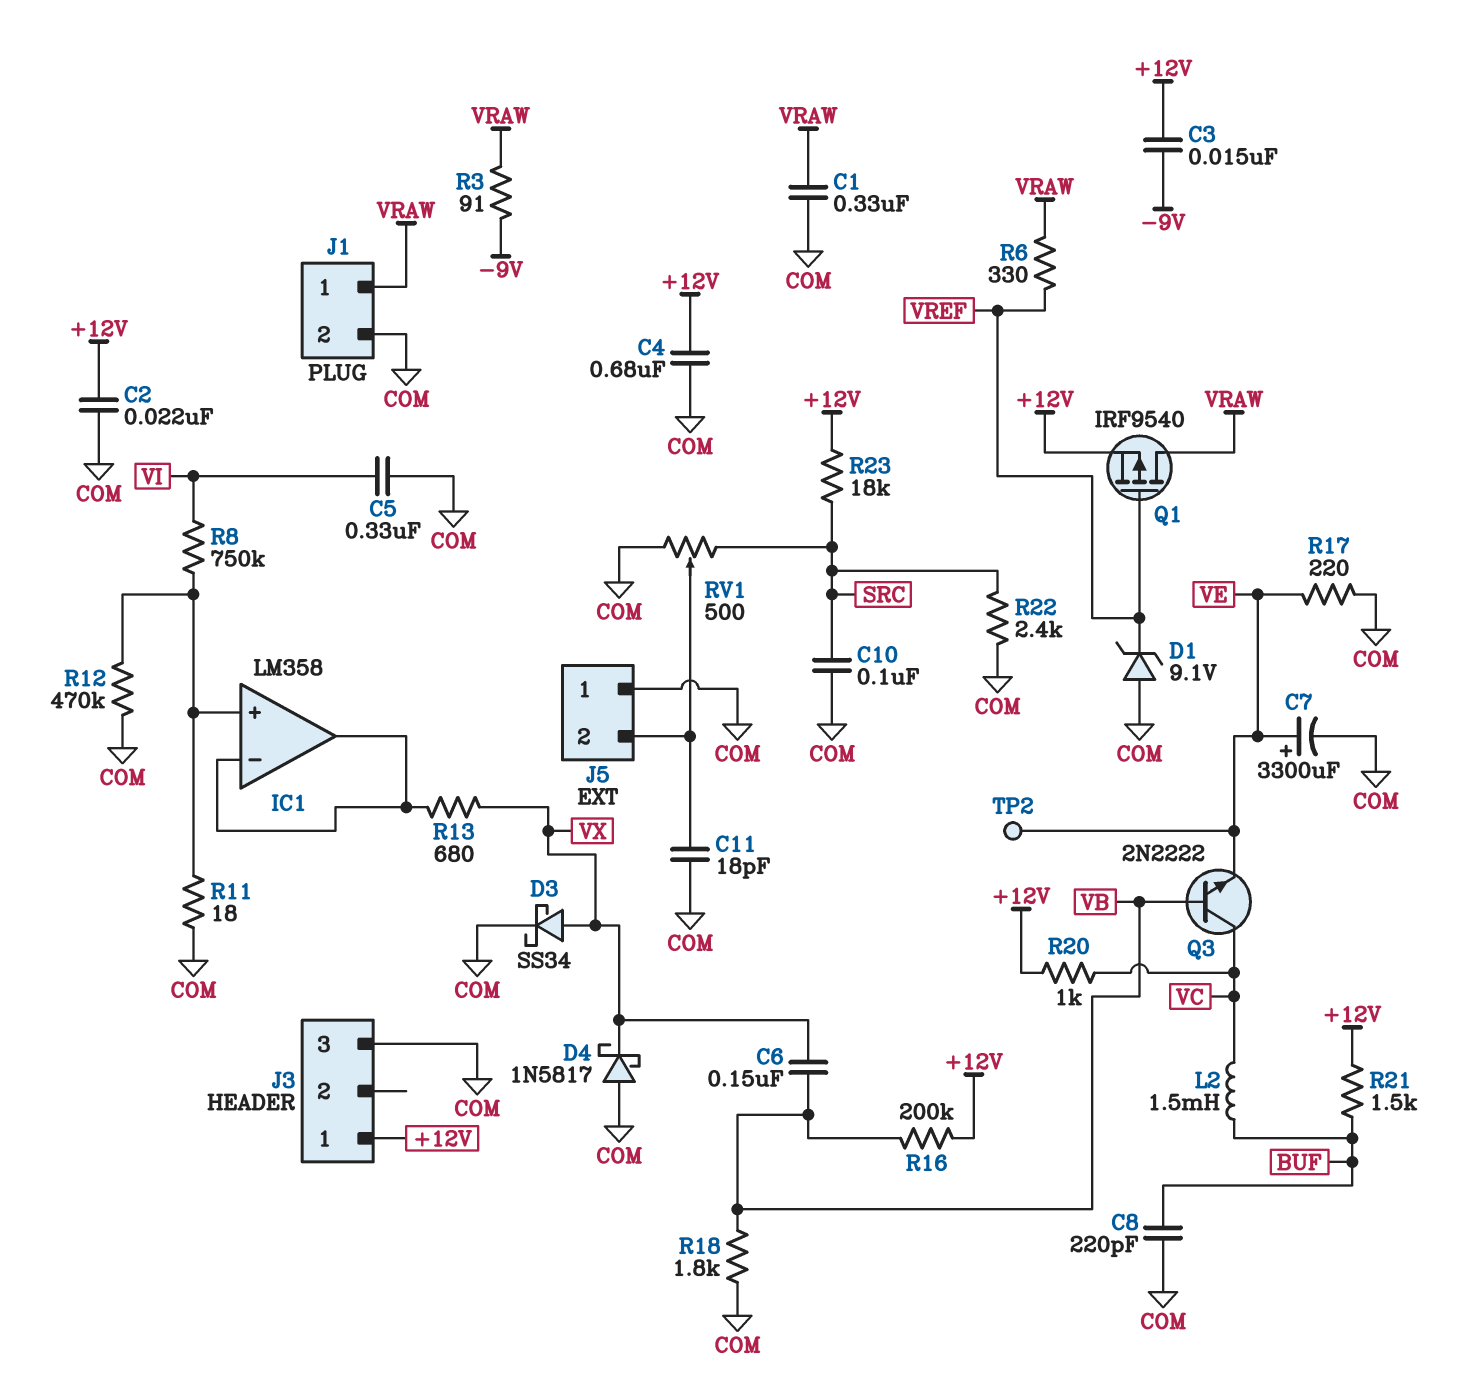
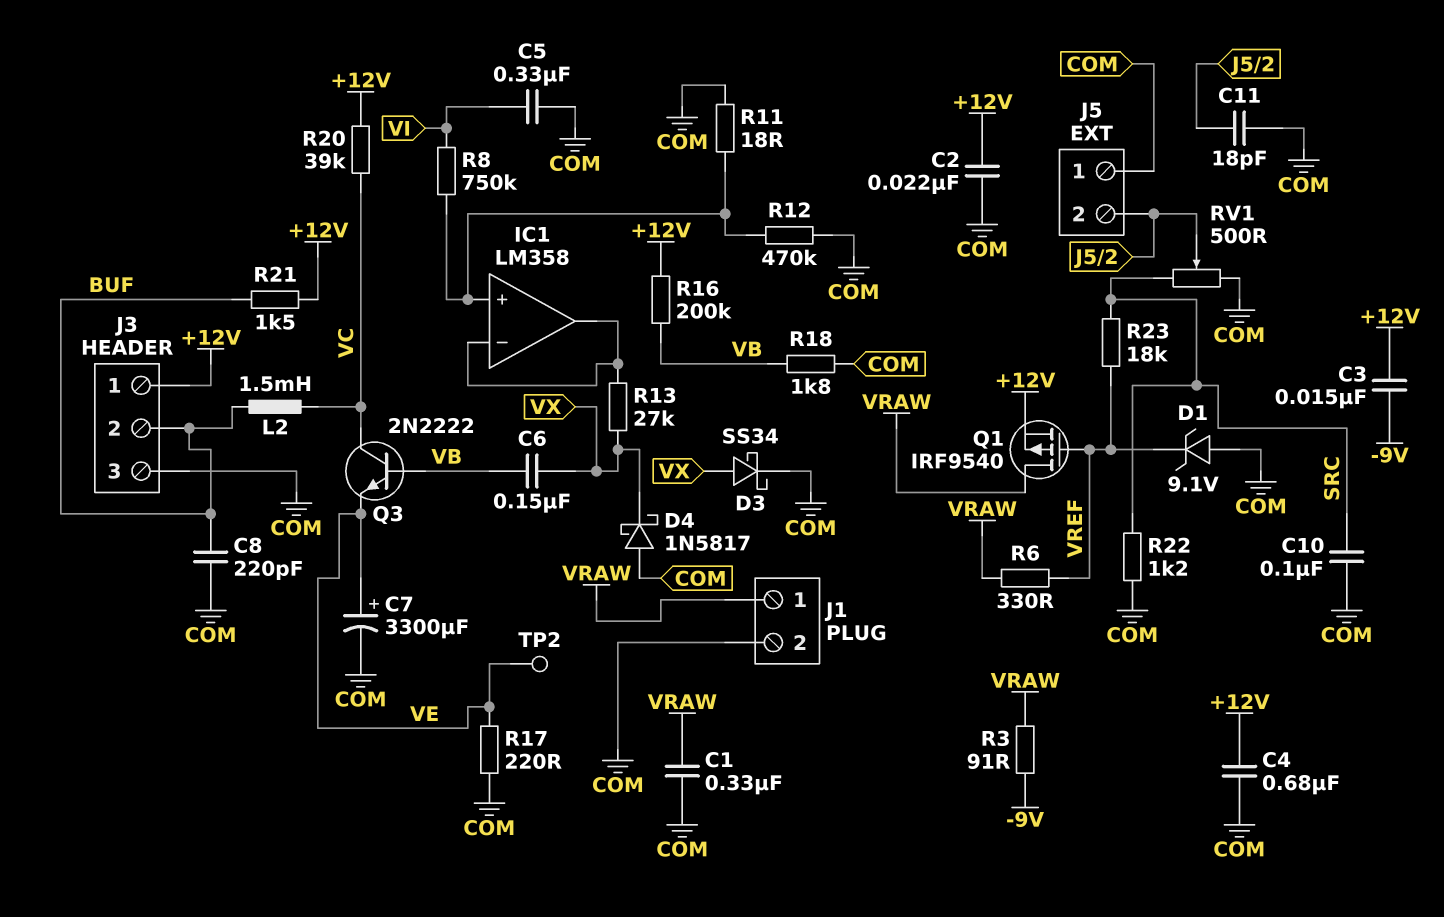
J3 pin 2: none -> BUF
R13: 680 (IC1/in-, VX) -> 27k (IC1/in-, VX)
R20: 1k (+12V, VC) -> 39k (+12V, VC)
R22: 2.4k (COM, SRC) -> 1.2k (COM, SRC)
R23: 18k (+12V, SRC) -> 18k (SRC, VREF)

